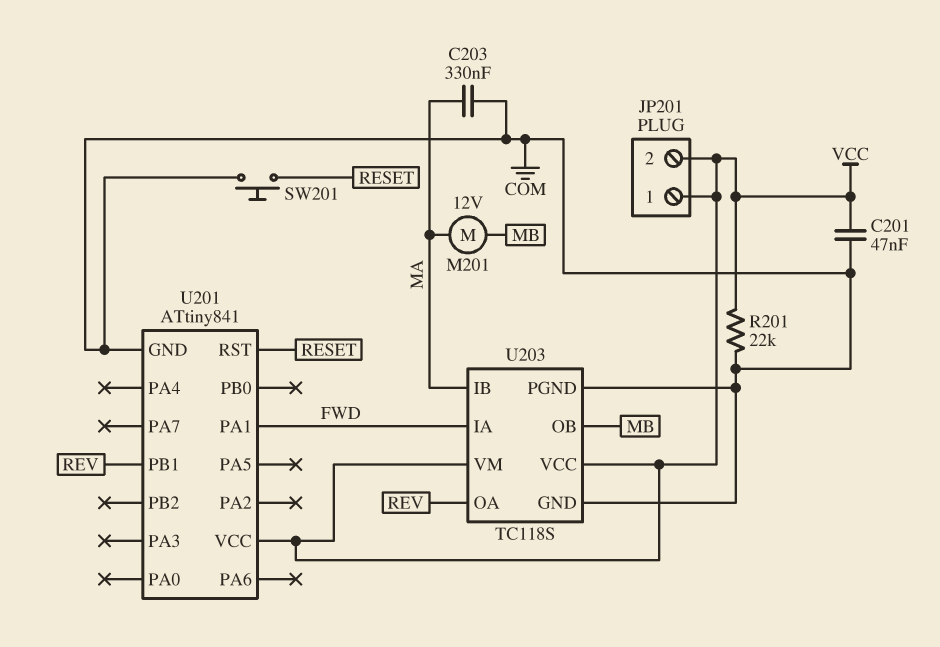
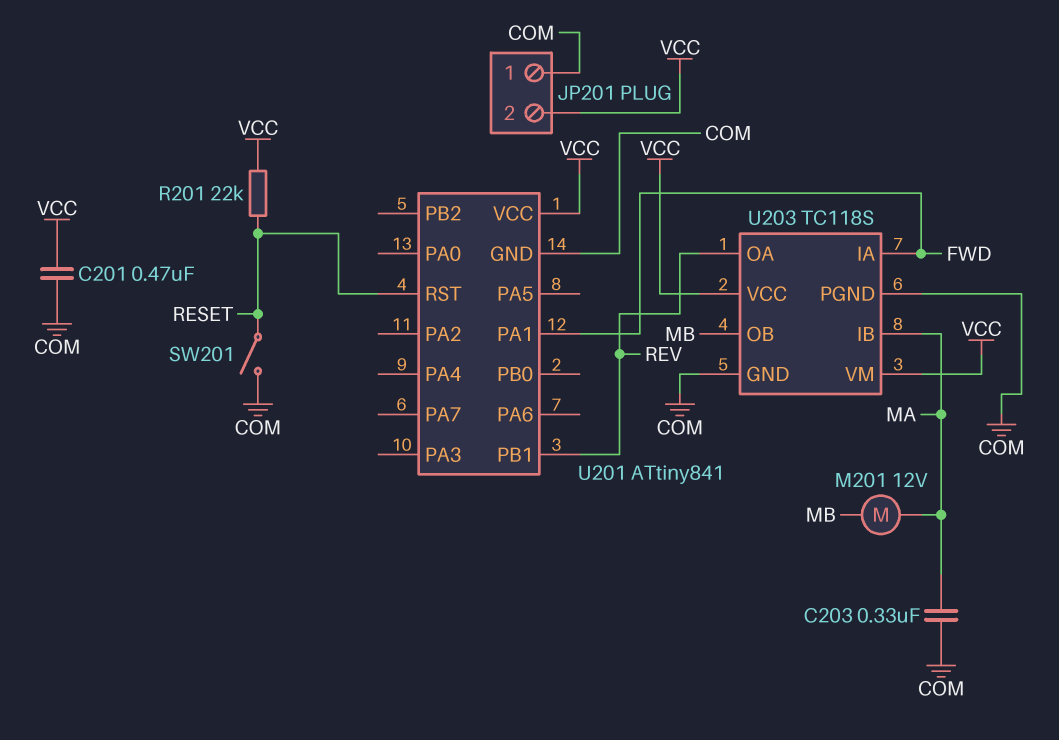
C201: 47nF (COM, VCC) -> 470nF (COM, VCC)
JP201 pin 1: VCC -> COM
R201: 22k (COM, VCC) -> 22k (RESET, VCC)
SW201: button (COM, RESET) -> switch (COM, RESET)

